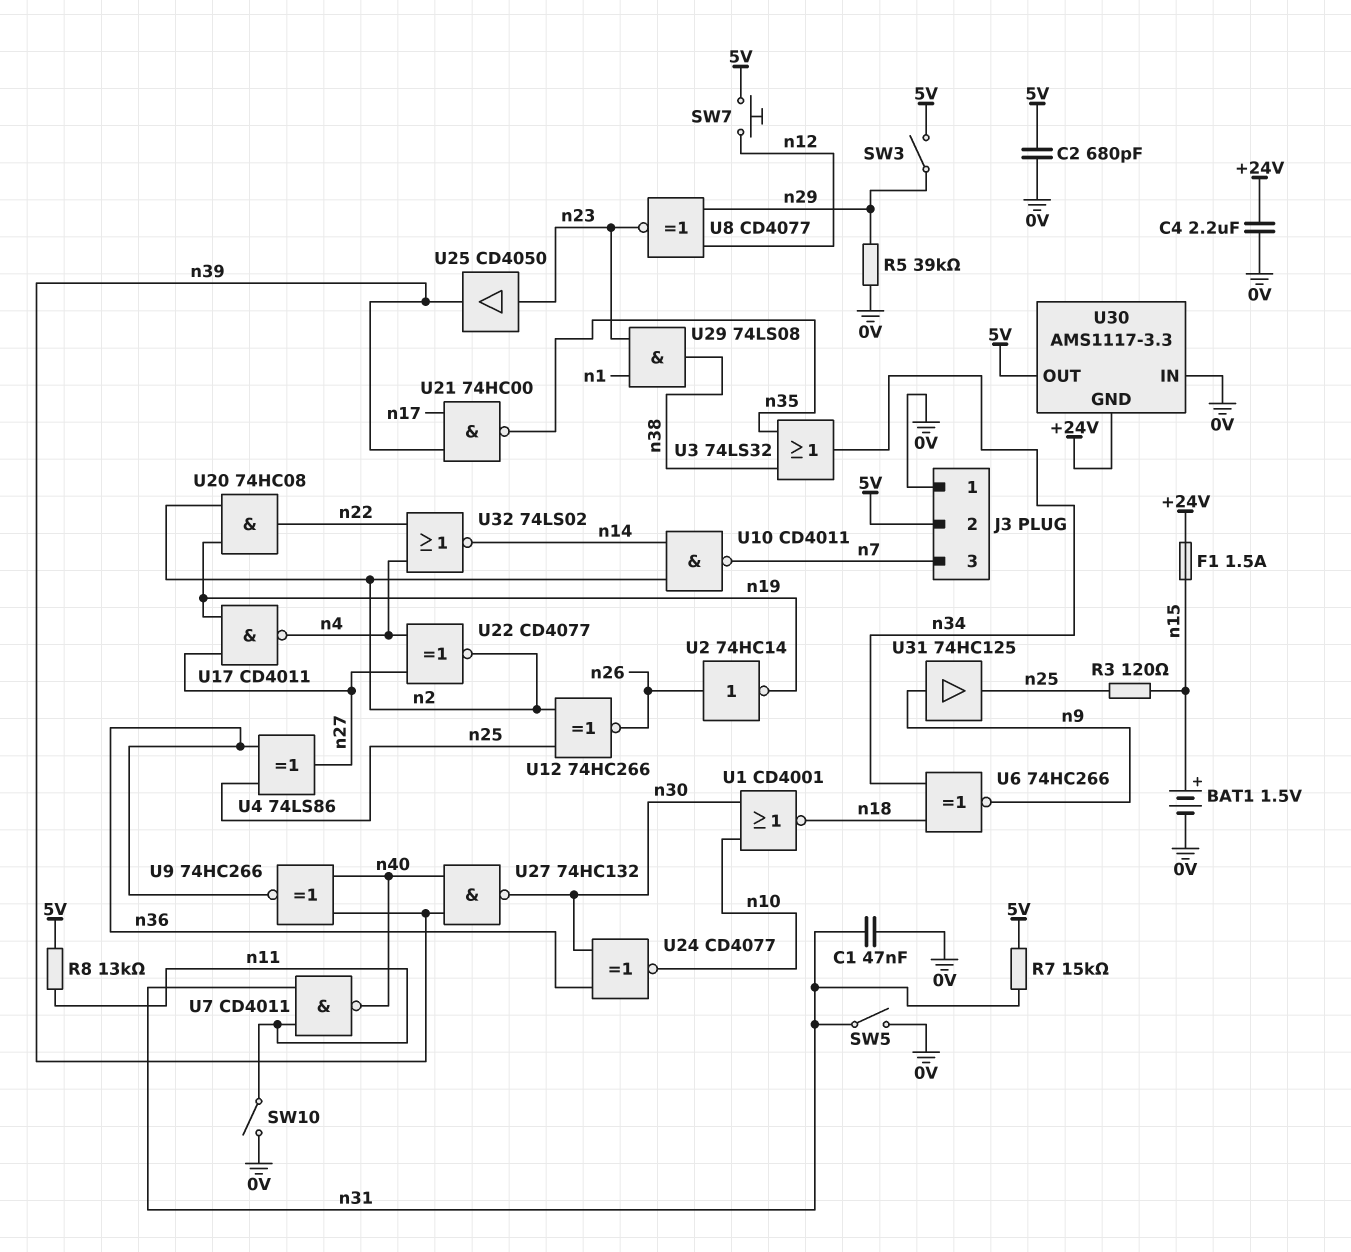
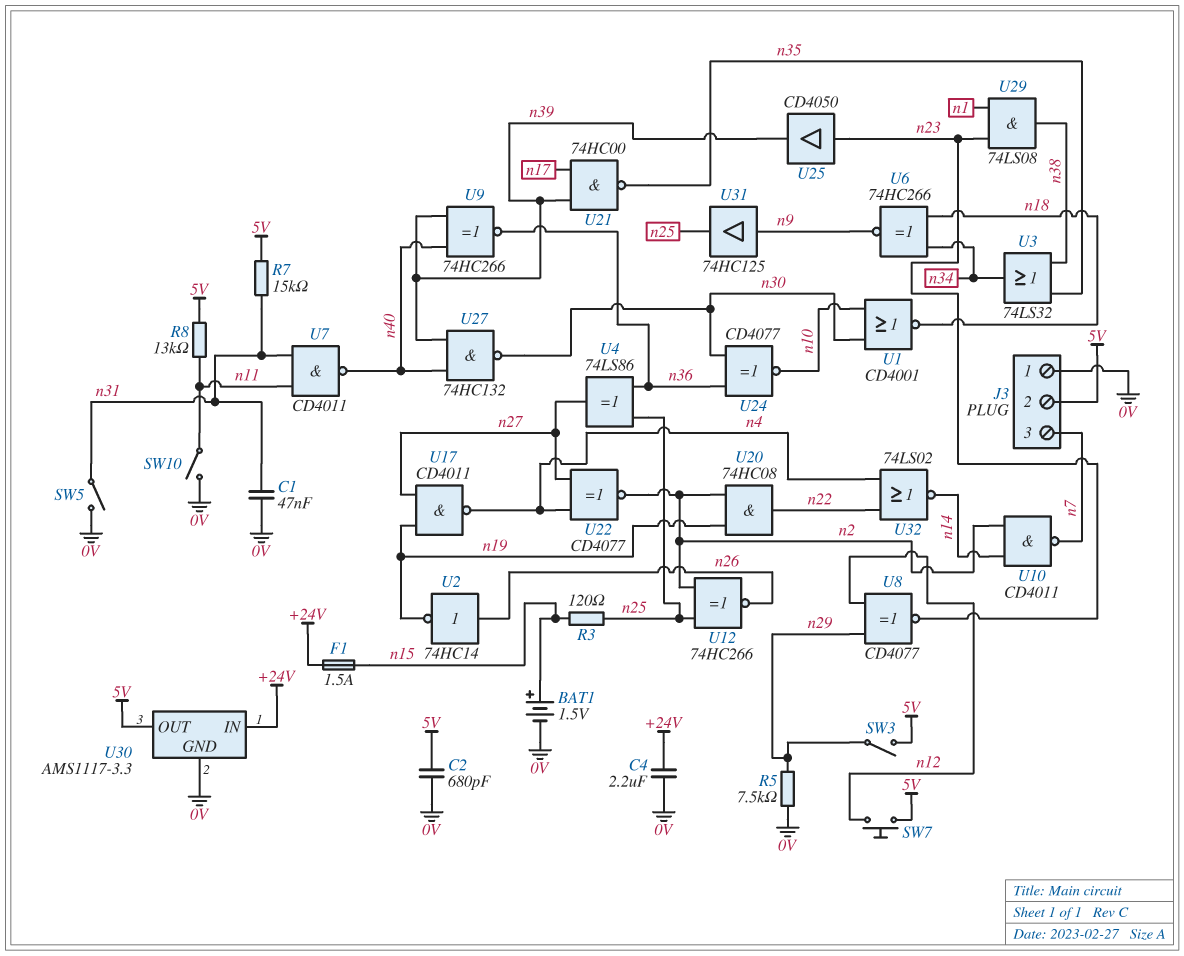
R5: 39k (0V, n29) -> 7.5k (0V, n29)
U30 pin GND: +24V -> 0V
U30 pin IN: 0V -> +24V

